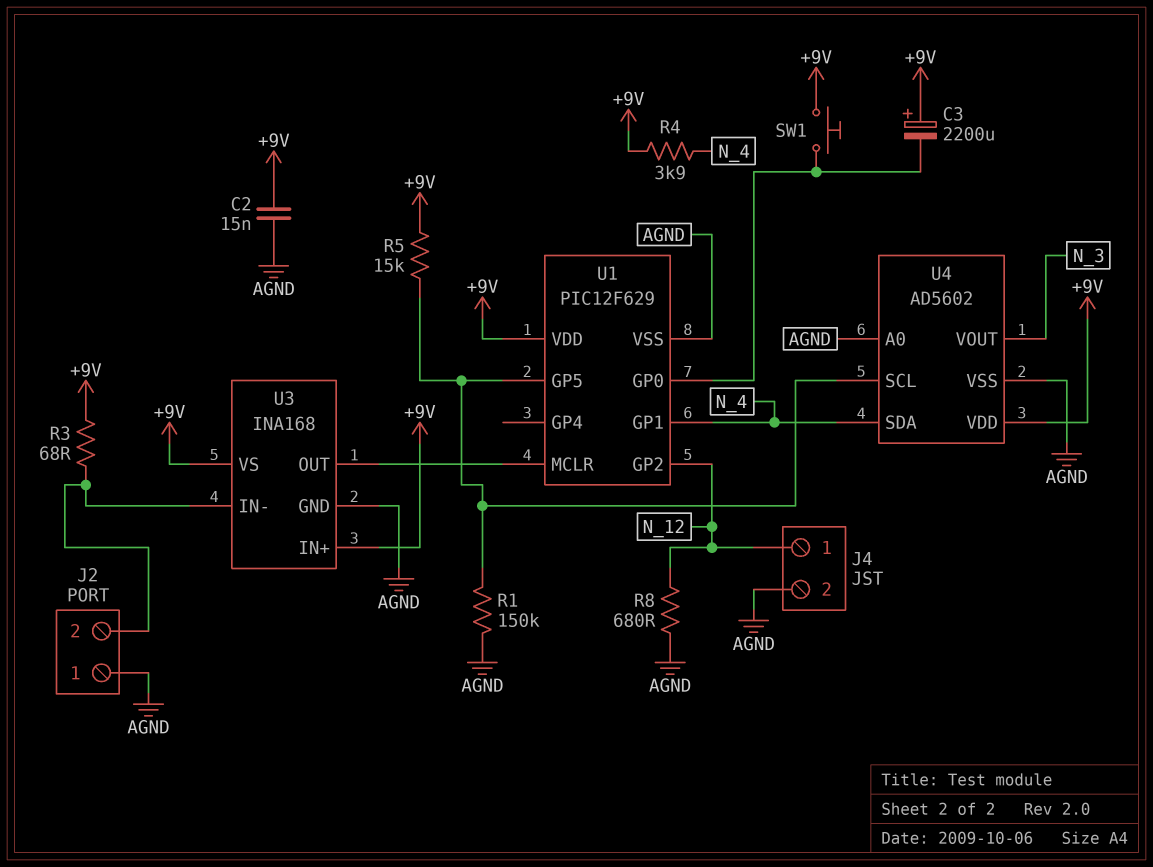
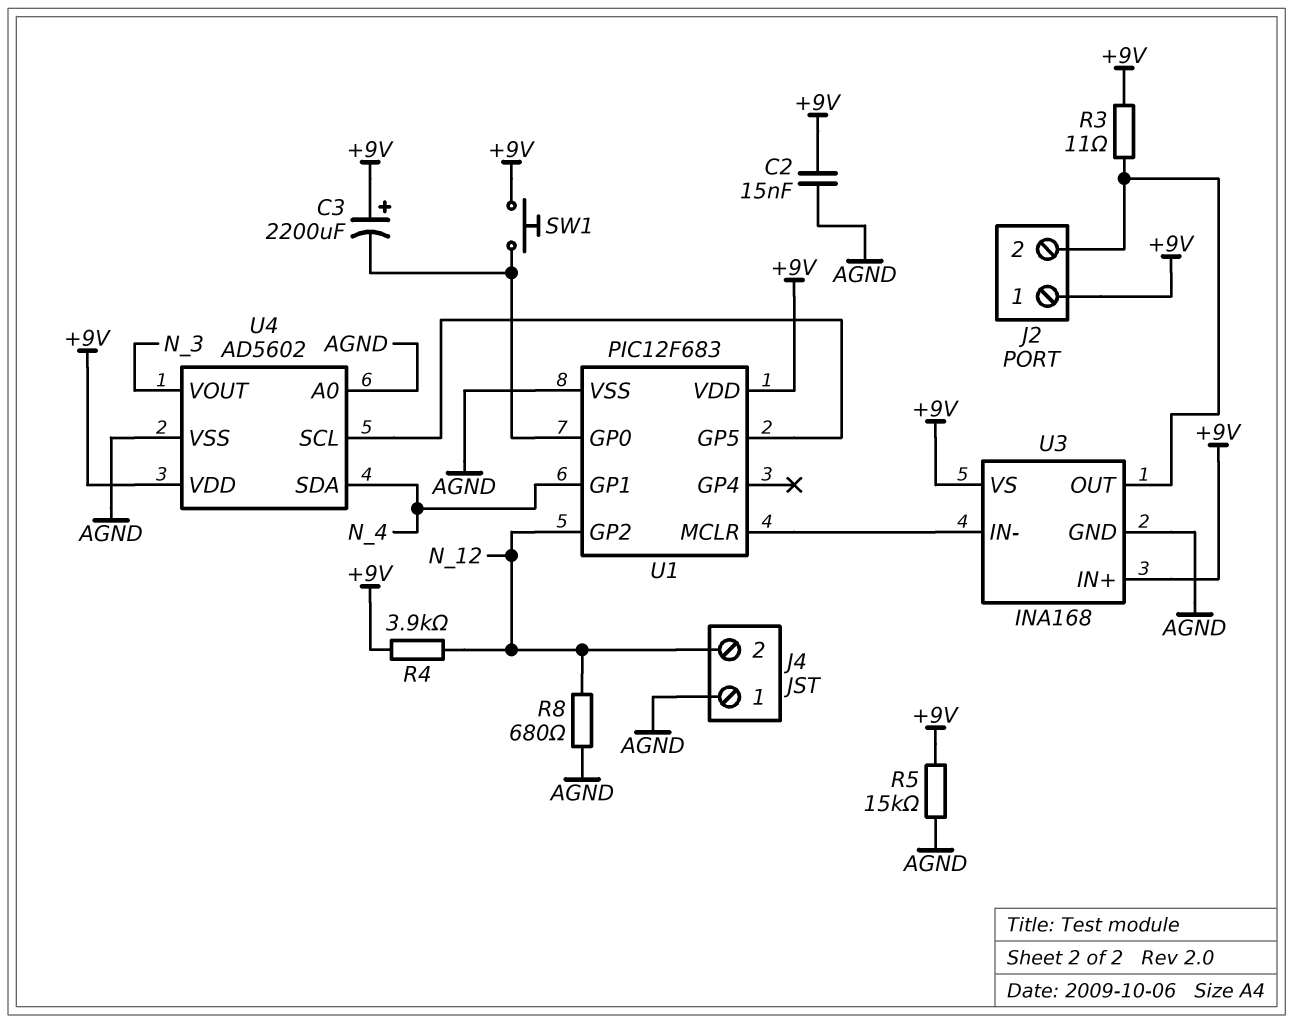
J2 pin 1: AGND -> +9V
J4 pin 1: N_12 -> AGND
J4 pin 2: AGND -> N_12
R1: 150k (AGND, U1/GP5) -> none
R3: 68 (+9V, J2/2) -> 11 (+9V, J2/2)
R4: 3.9k (+9V, N_4) -> 3.9k (+9V, N_12)
R5: 15k (+9V, U1/GP5) -> 15k (+9V, AGND)
U1: PIC12F629 -> PIC12F683
U3 pin IN-: J2/2 -> U1/MCLR
U3 pin OUT: U1/MCLR -> J2/2

